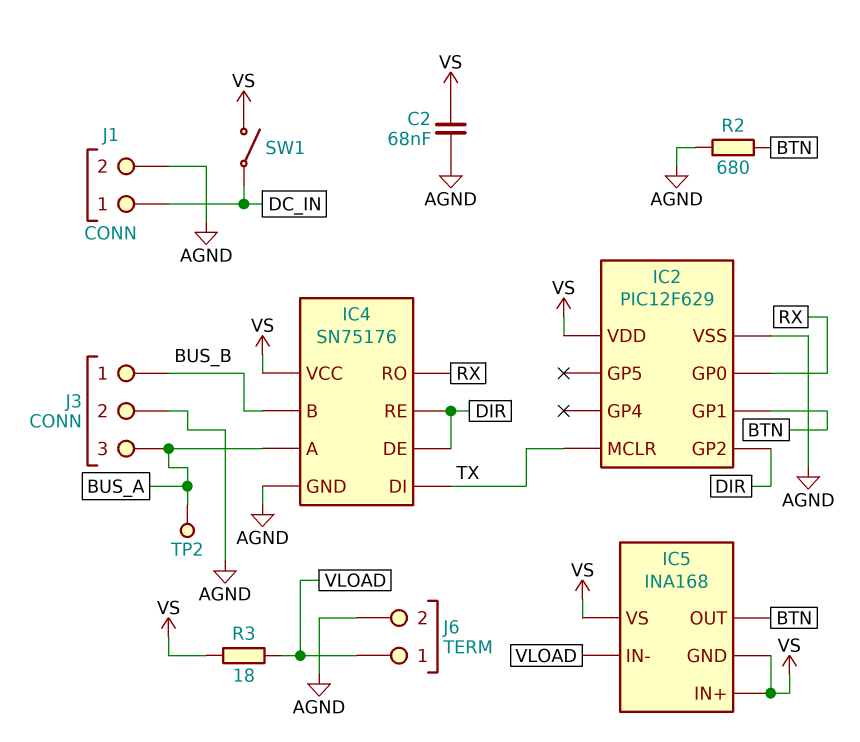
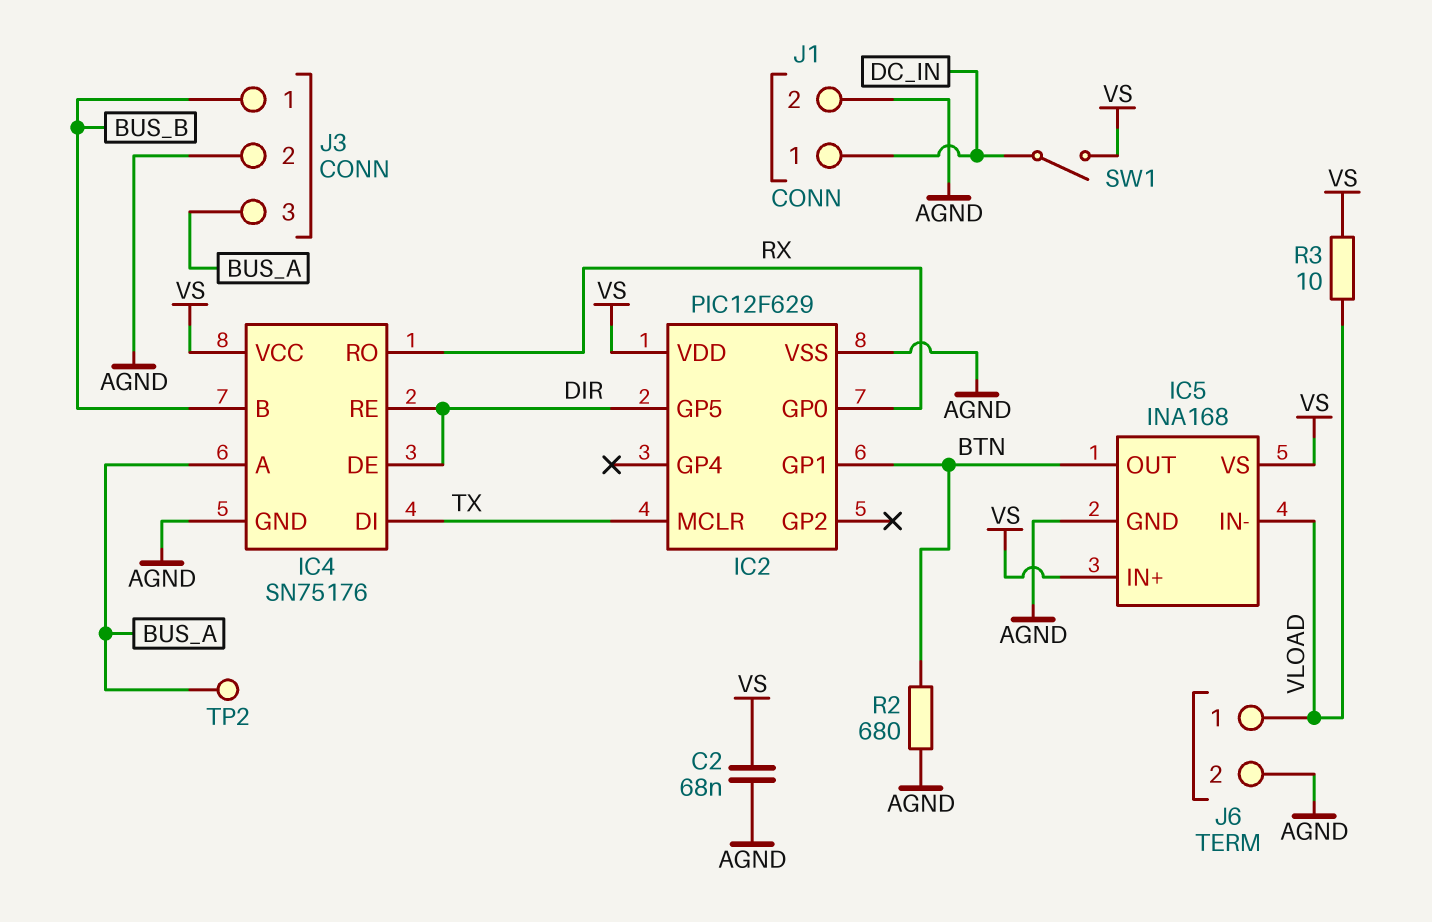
IC2 pin GP2: DIR -> none
IC2 pin GP5: none -> DIR
IC5 pin GND: VS -> AGND
R3: 18 (VLOAD, VS) -> 10 (VLOAD, VS)

